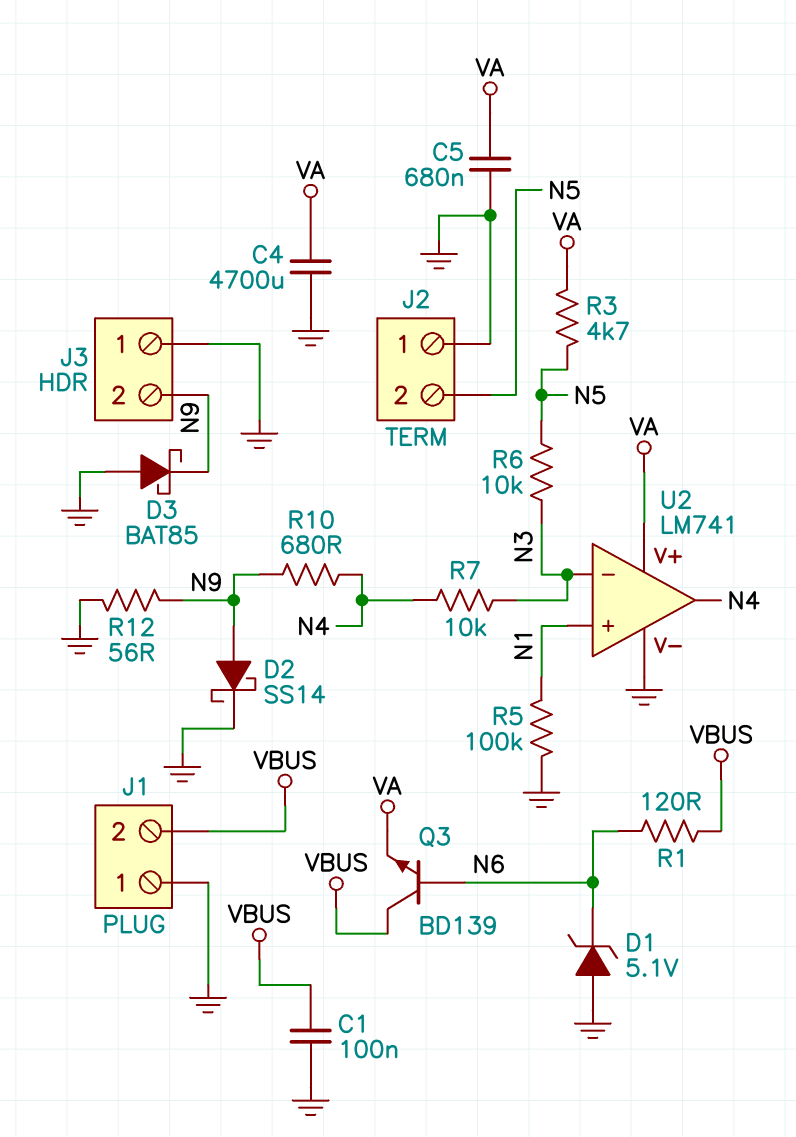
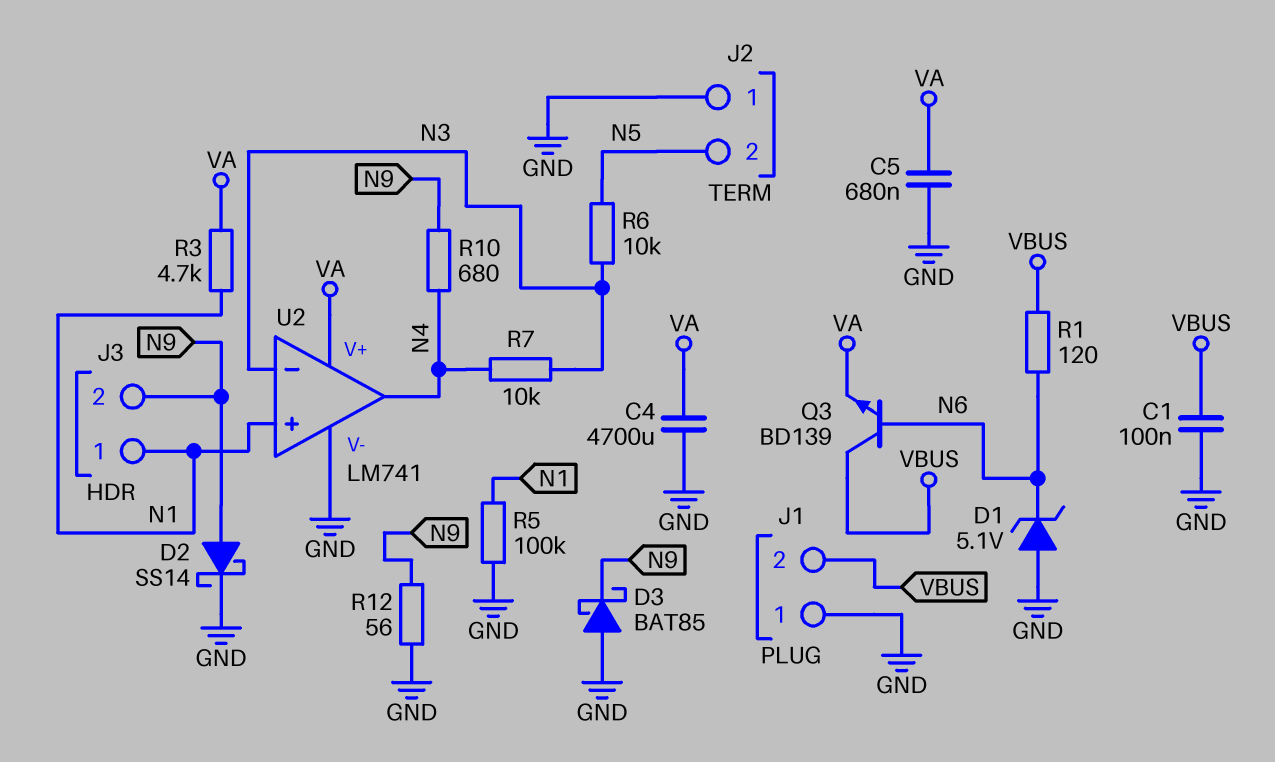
J3 pin 1: GND -> N1
R3: 4.7k (N5, VA) -> 4.7k (N1, VA)

